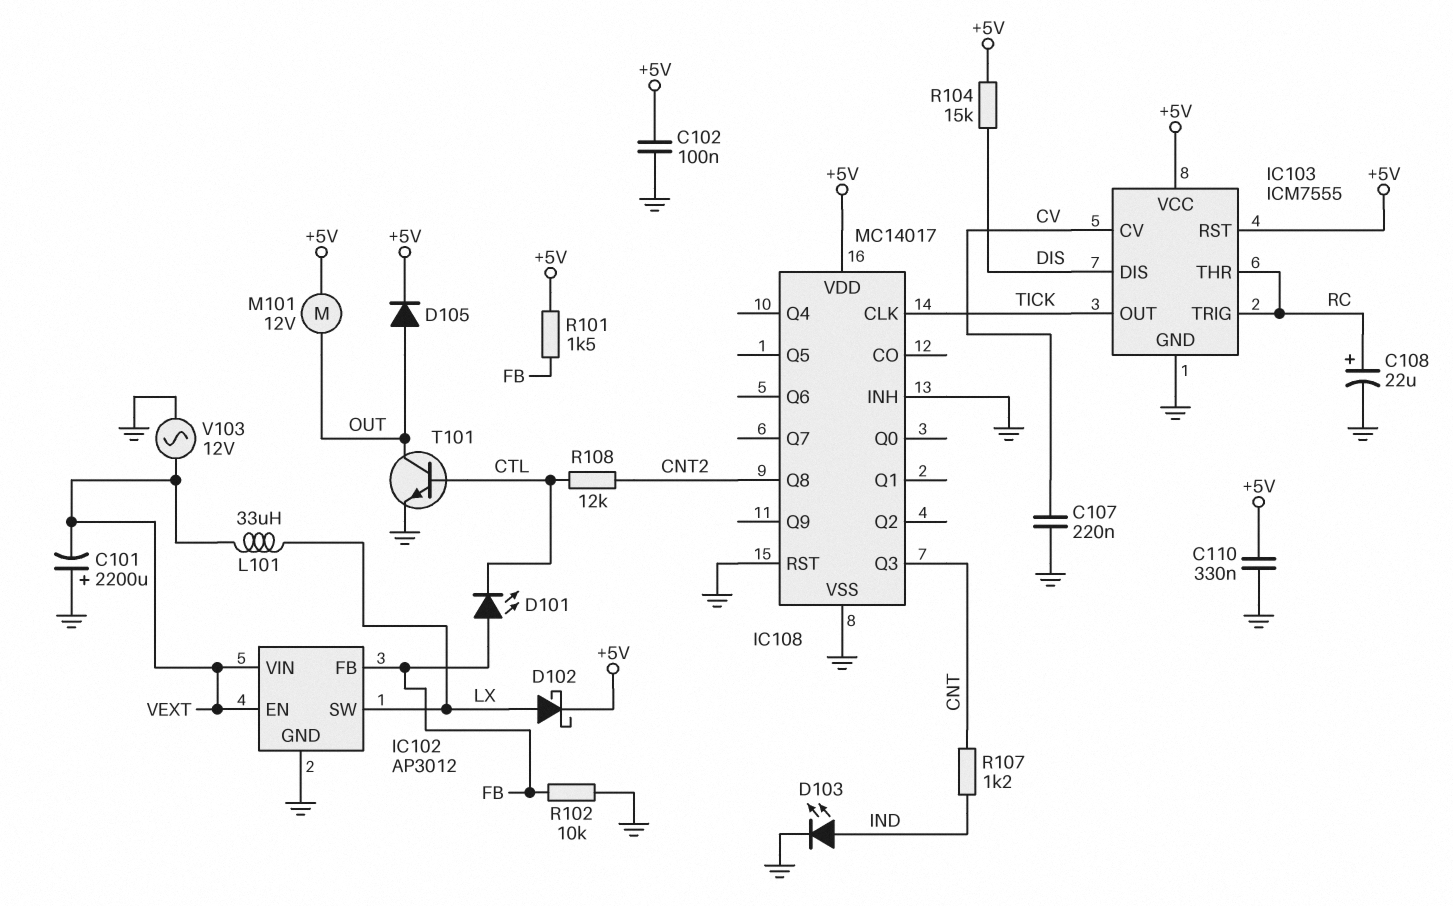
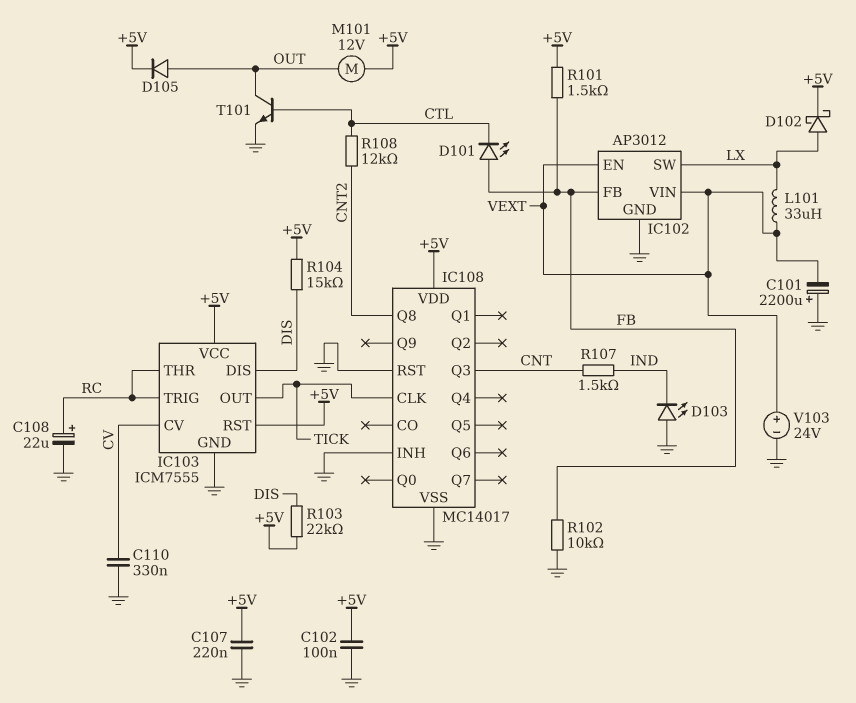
C107: 220nF (CV, GND) -> 220nF (+5V, GND)
C110: 330nF (+5V, GND) -> 330nF (CV, GND)
D103: LED (A IND, K GND) -> LED (A GND, K IND)
R103: none -> 22k (+5V, DIS)
R107: 1.2k (CNT, IND) -> 1.5k (CNT, IND)
V103: AC 12V (GND, VEXT) -> 24V (plus VEXT, minus GND)

